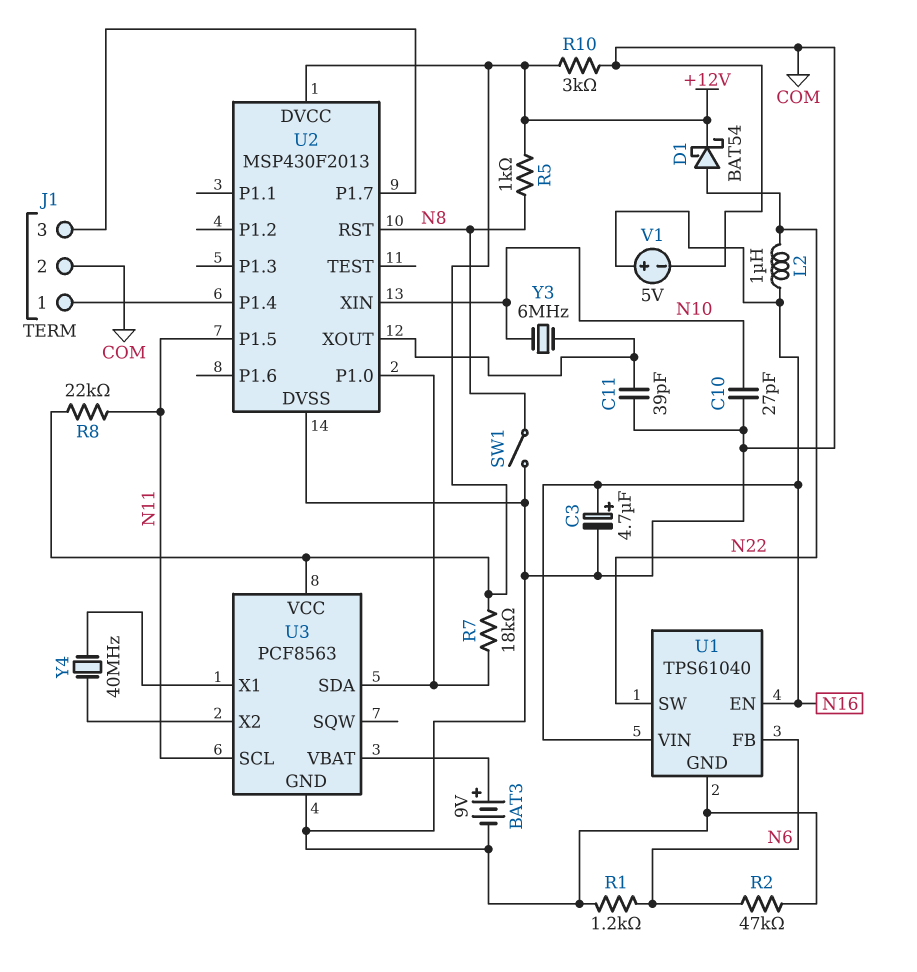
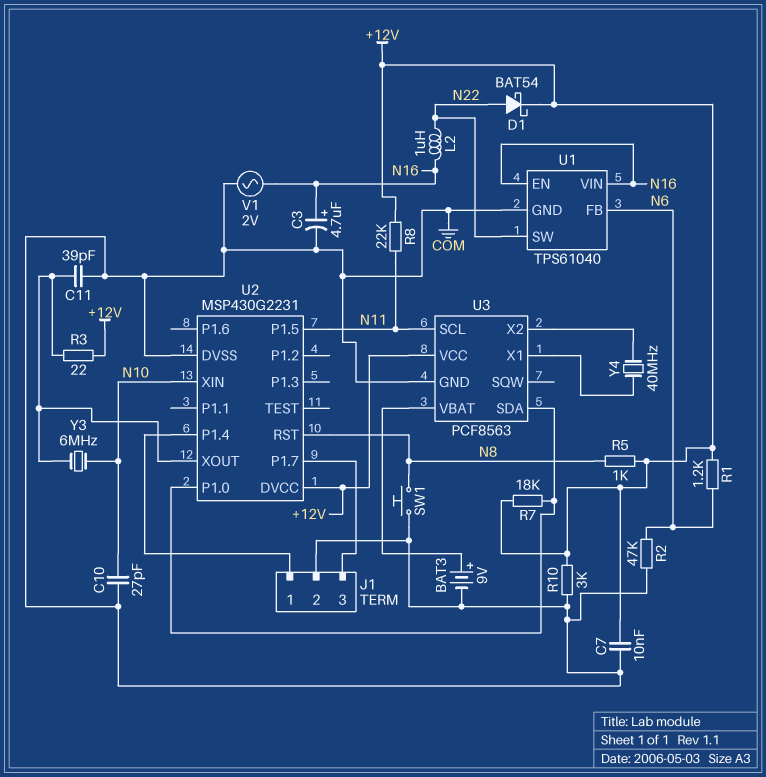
C7: none -> 10nF (+12V, COM)
R1: 1.2k (COM, N6) -> 1.2k (+12V, N6)
R3: none -> 22 (+12V, U2/XOUT)
SW1: switch (COM, N8) -> button (COM, N8)
U2: MSP430F2013 -> MSP430G2231
V1: 5V (plus N16, minus COM) -> AC 2V (COM, N16)

